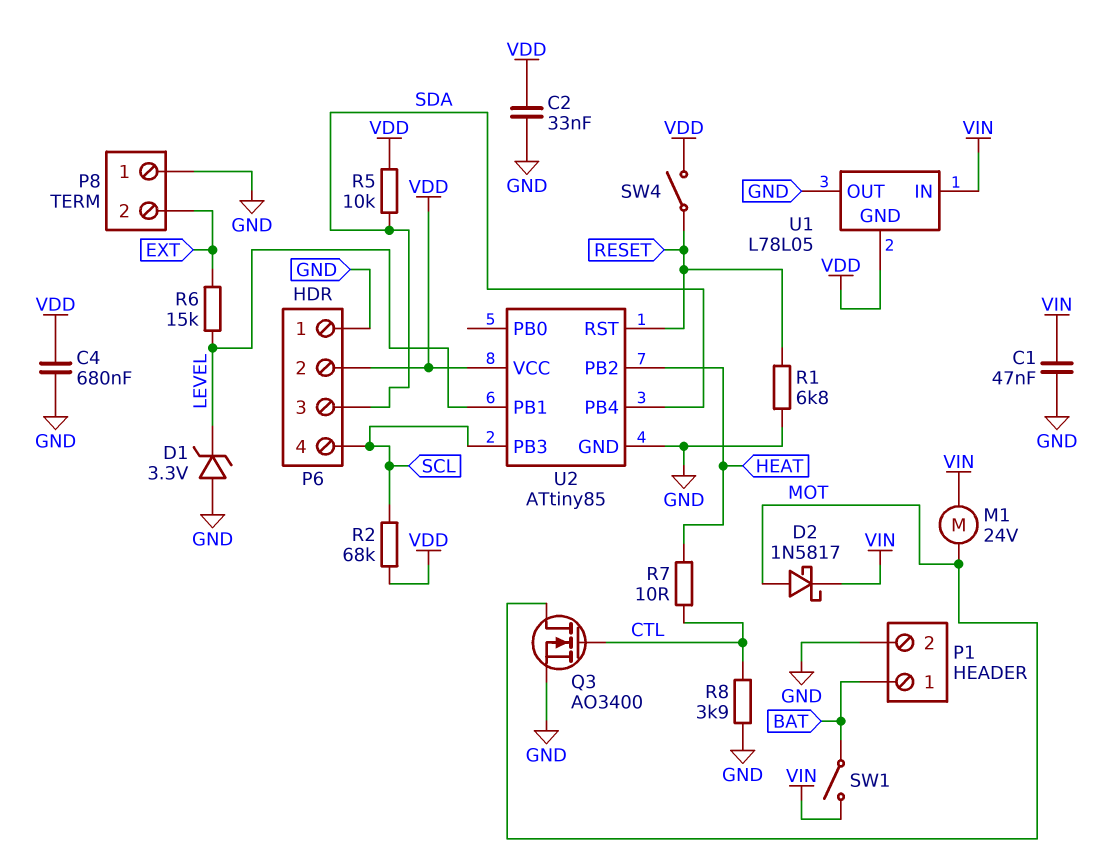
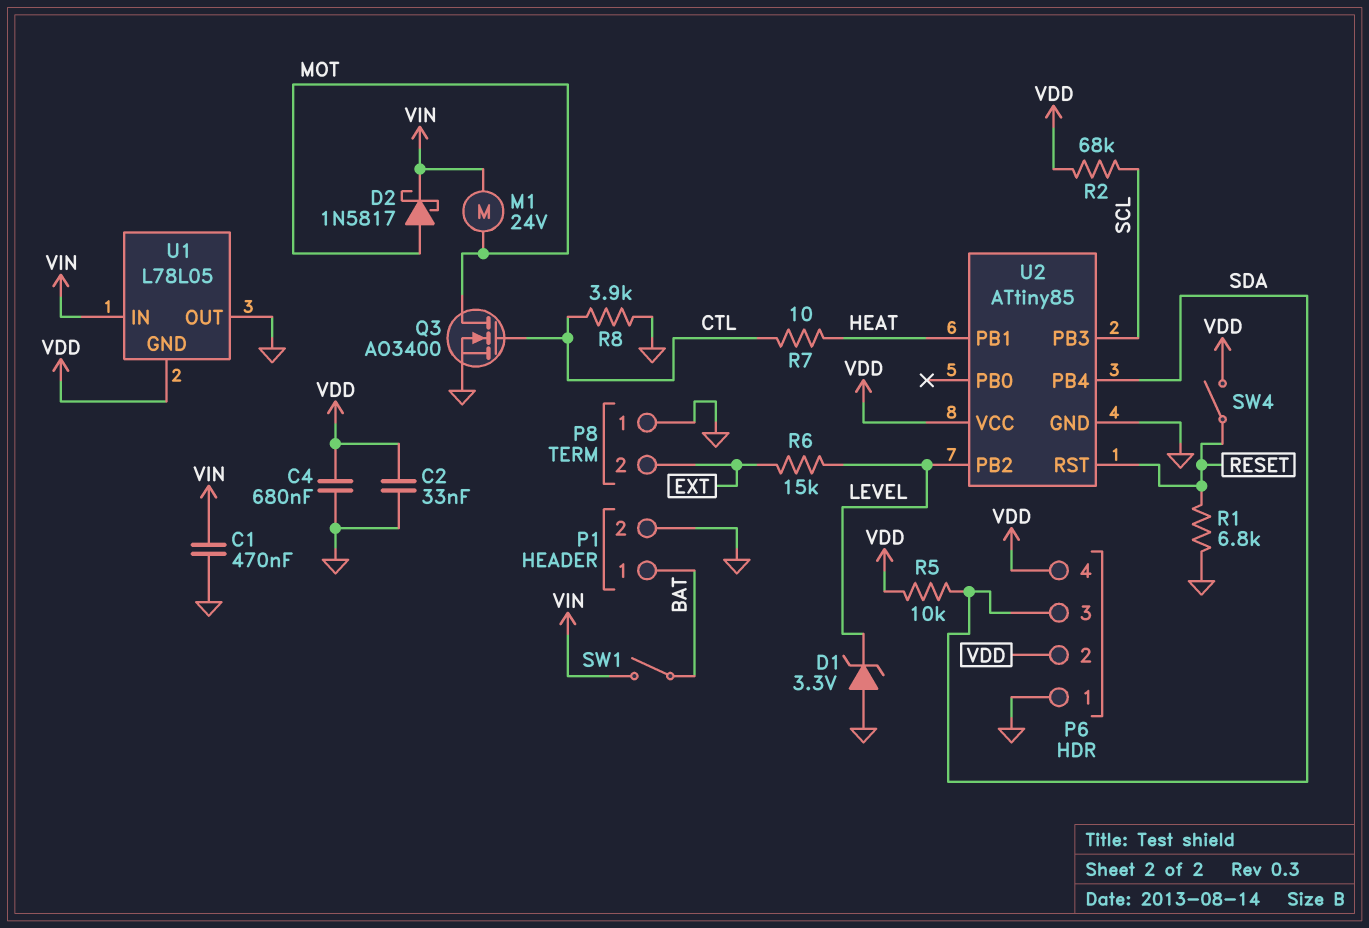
C1: 47nF (GND, VIN) -> 470nF (GND, VIN)
P6 pin 4: SCL -> VDD
U2 pin PB1: LEVEL -> HEAT
U2 pin PB2: HEAT -> LEVEL

